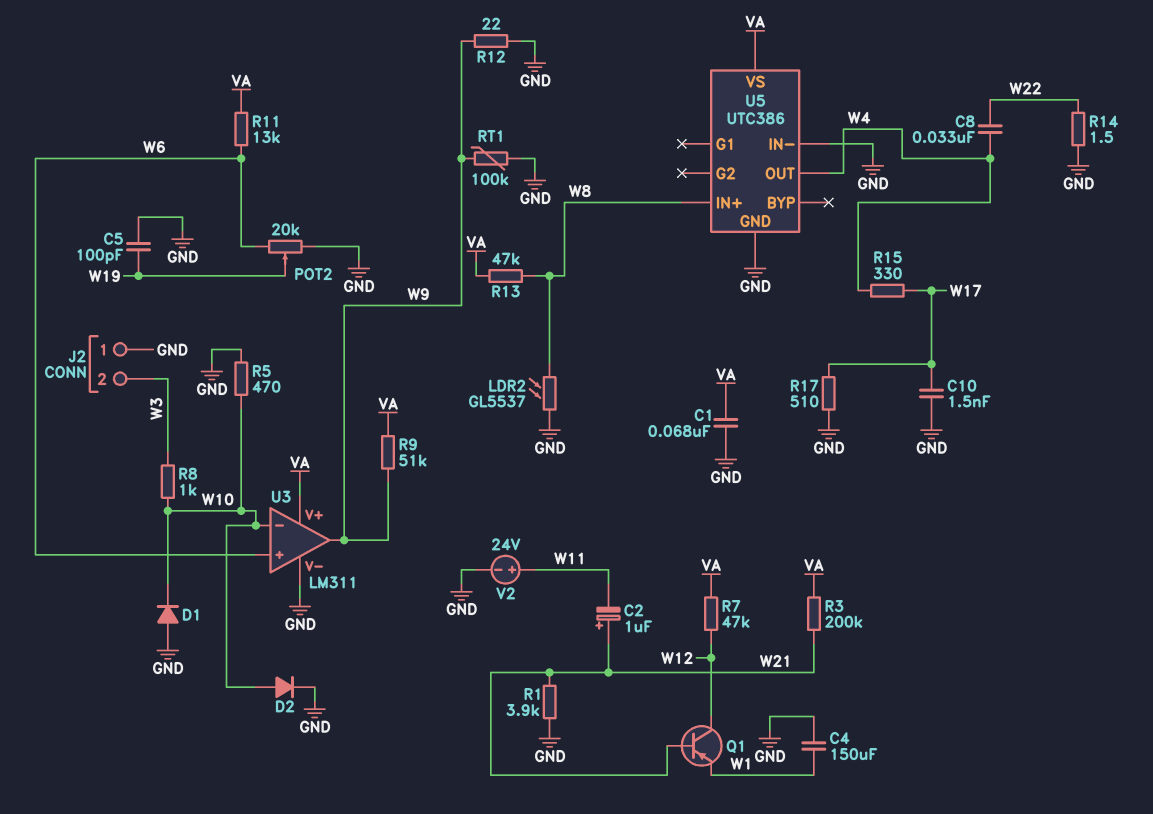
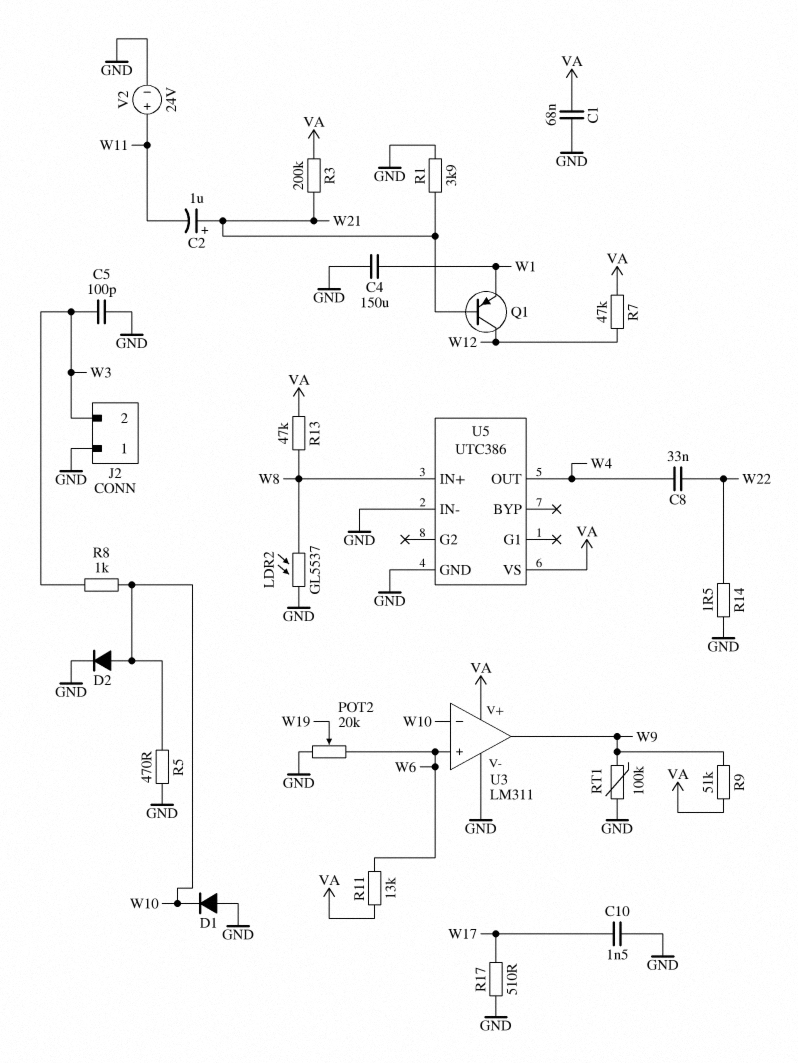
C5: 100pF (GND, W19) -> 100pF (GND, W3)
R12: 22 (GND, W9) -> none
R15: 330 (W4, W17) -> none

